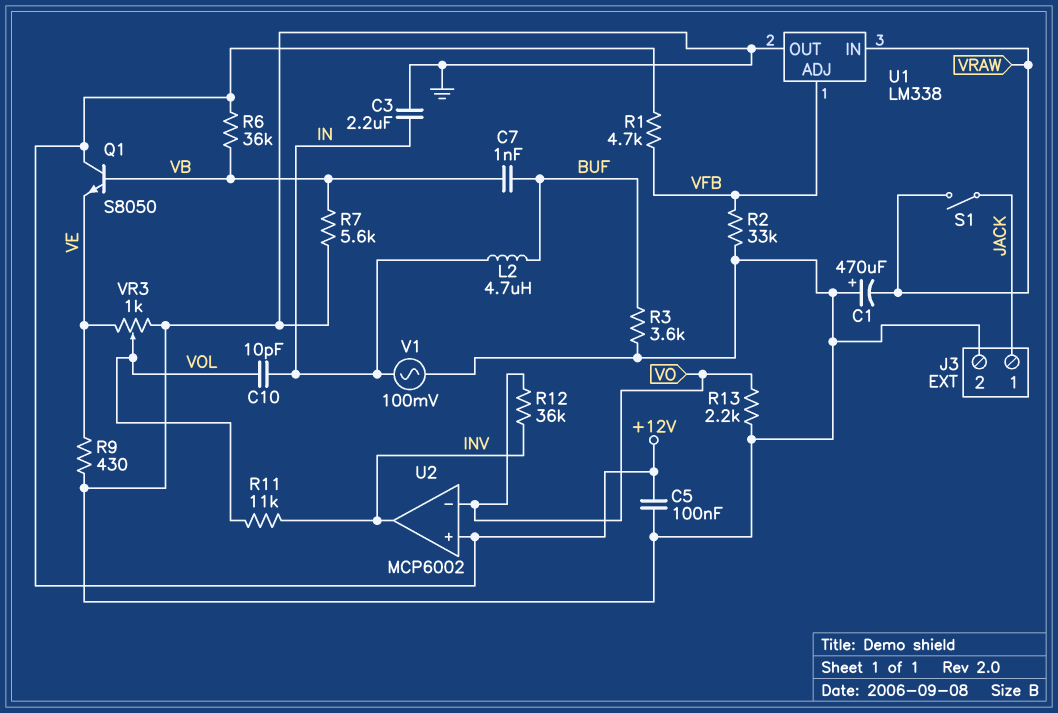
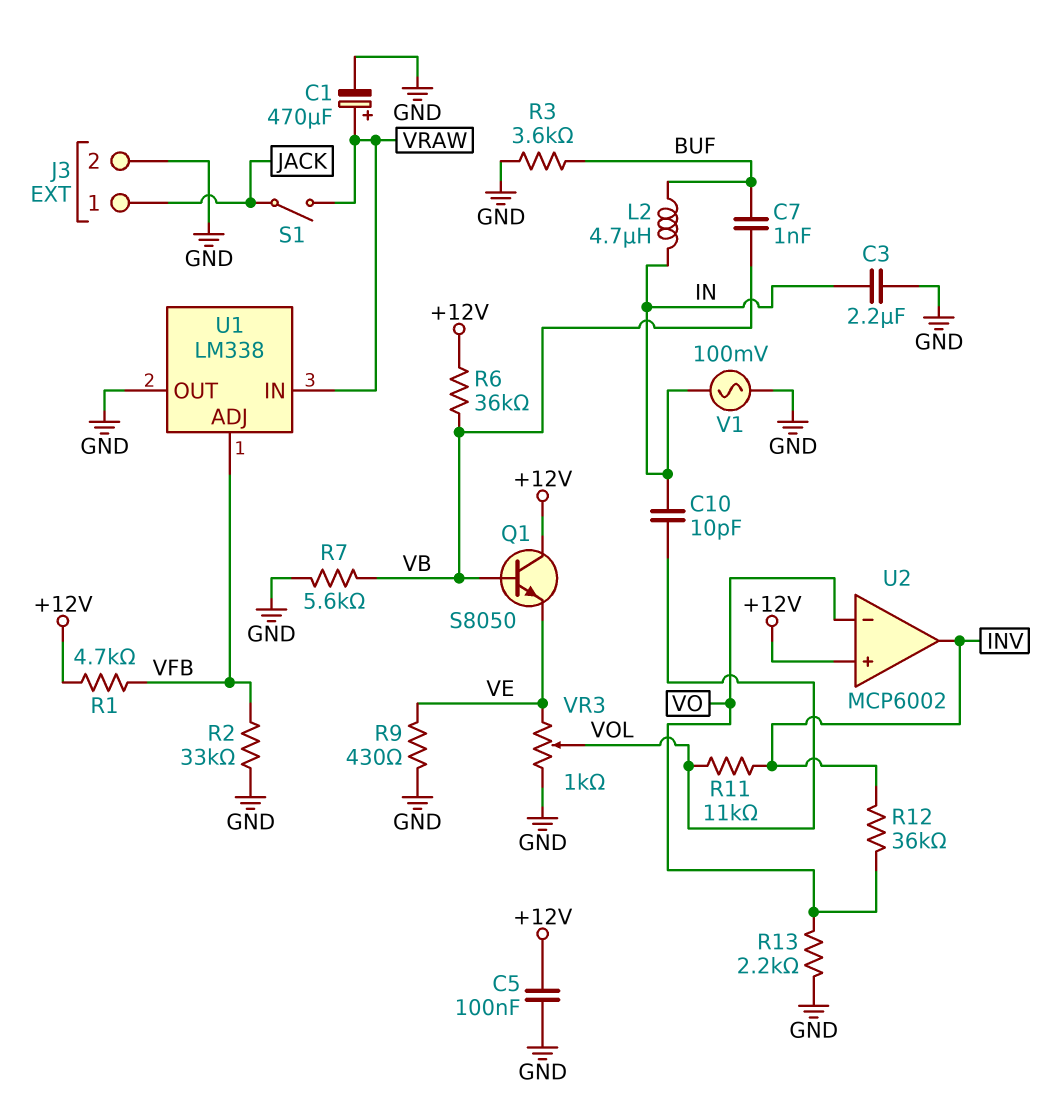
C1: 470uF (plus GND, minus VRAW) -> 470uF (plus VRAW, minus GND)

